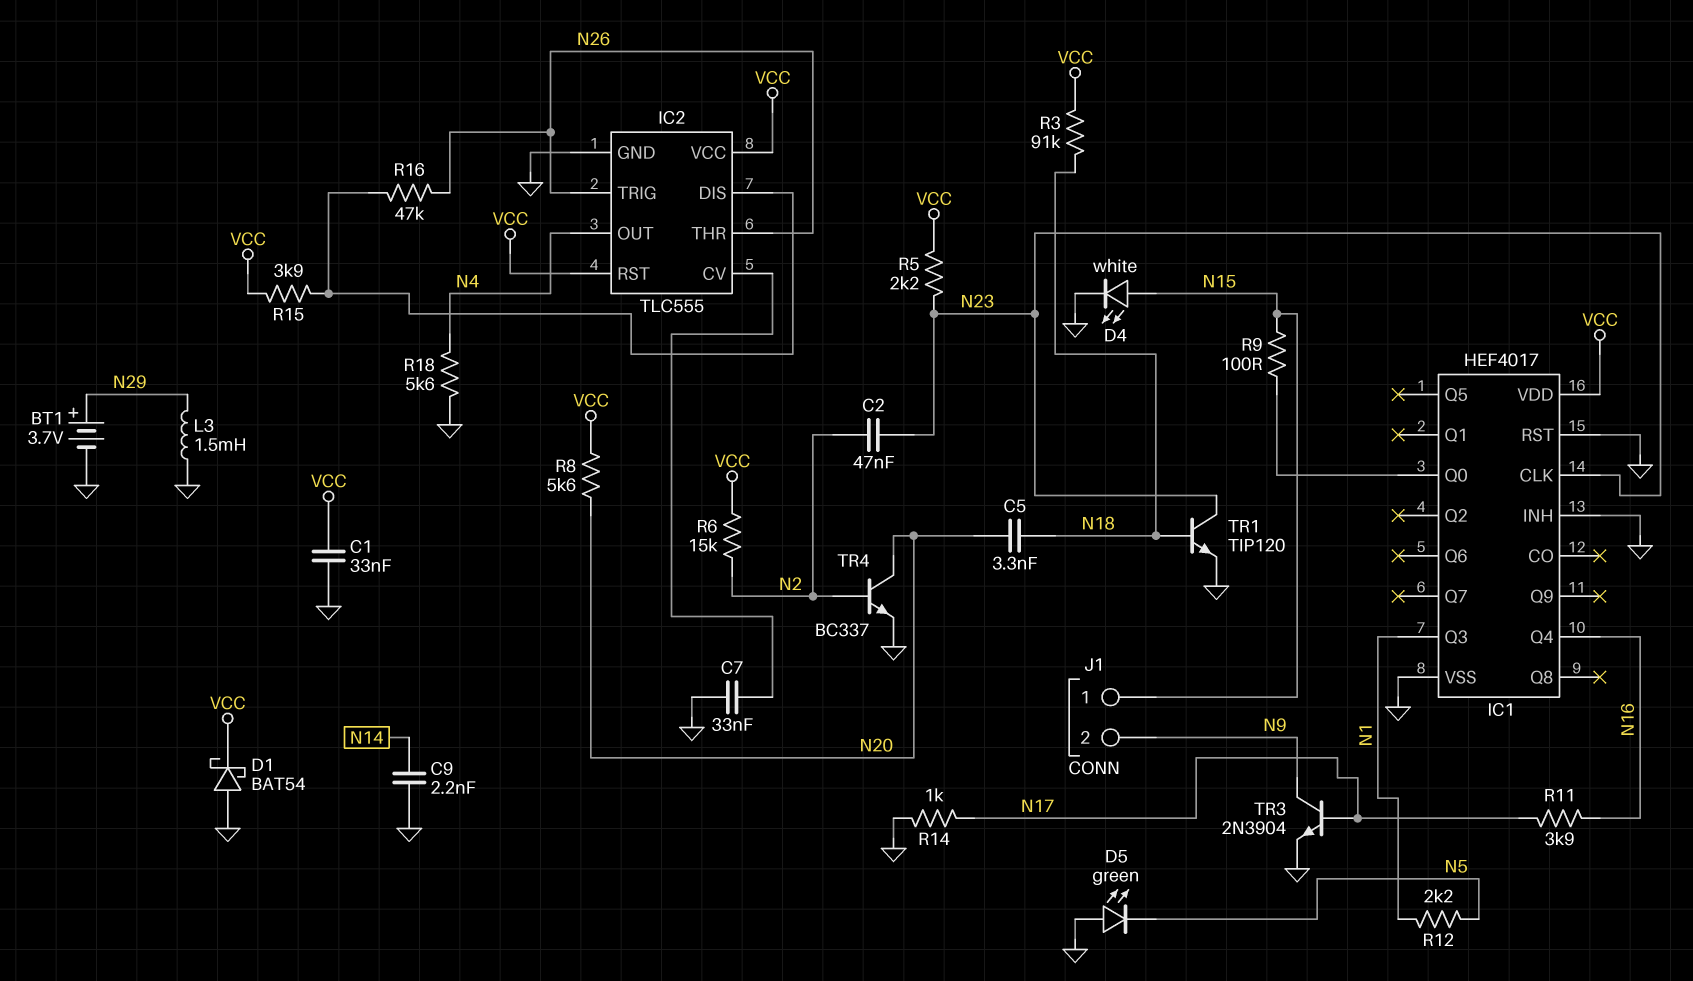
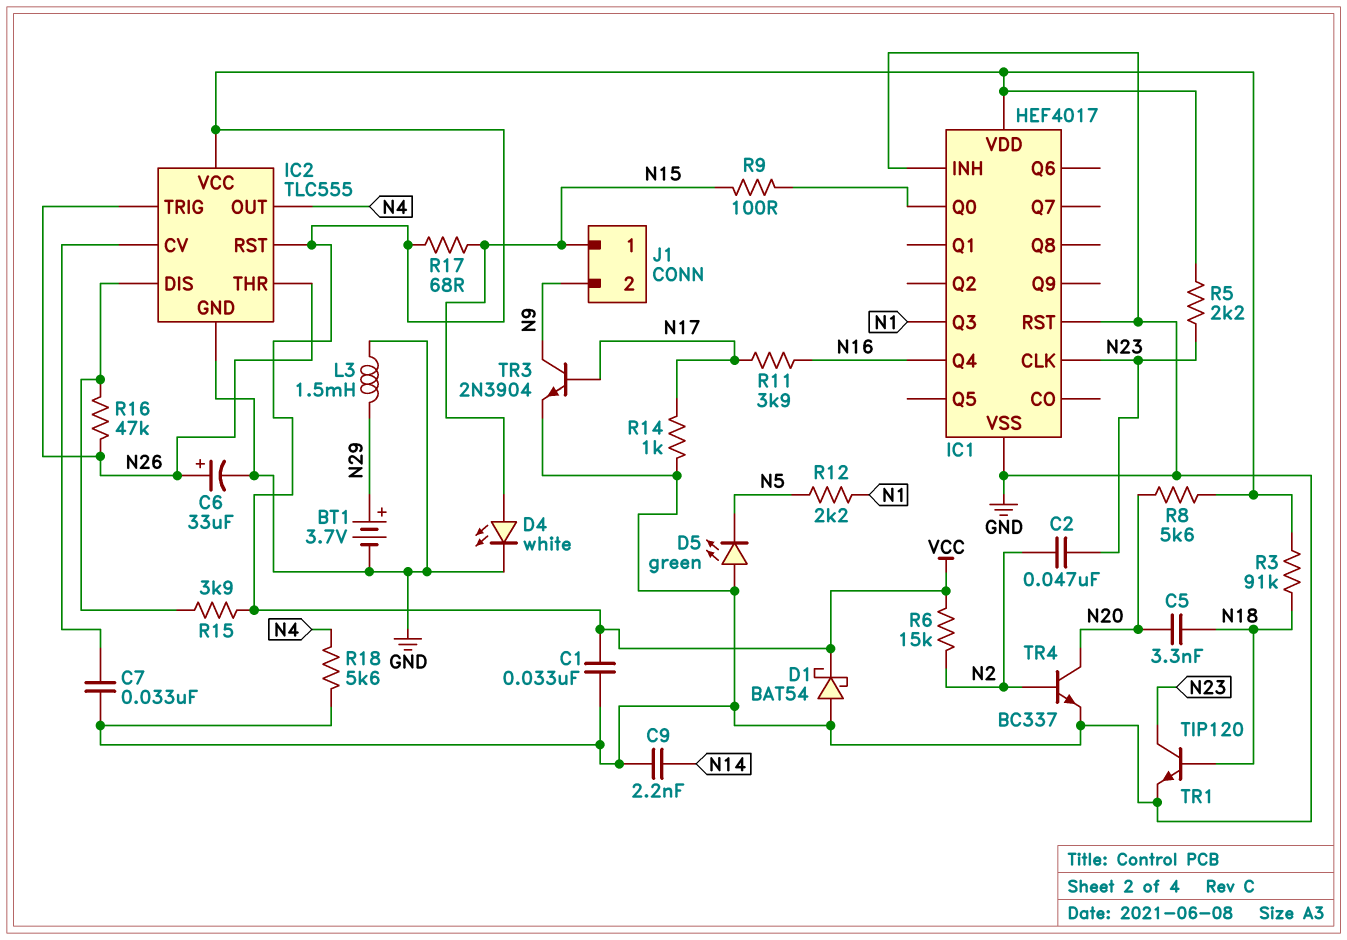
C6: none -> 33uF (plus N26, minus GND)
R17: none -> 68 (N15, VCC)

